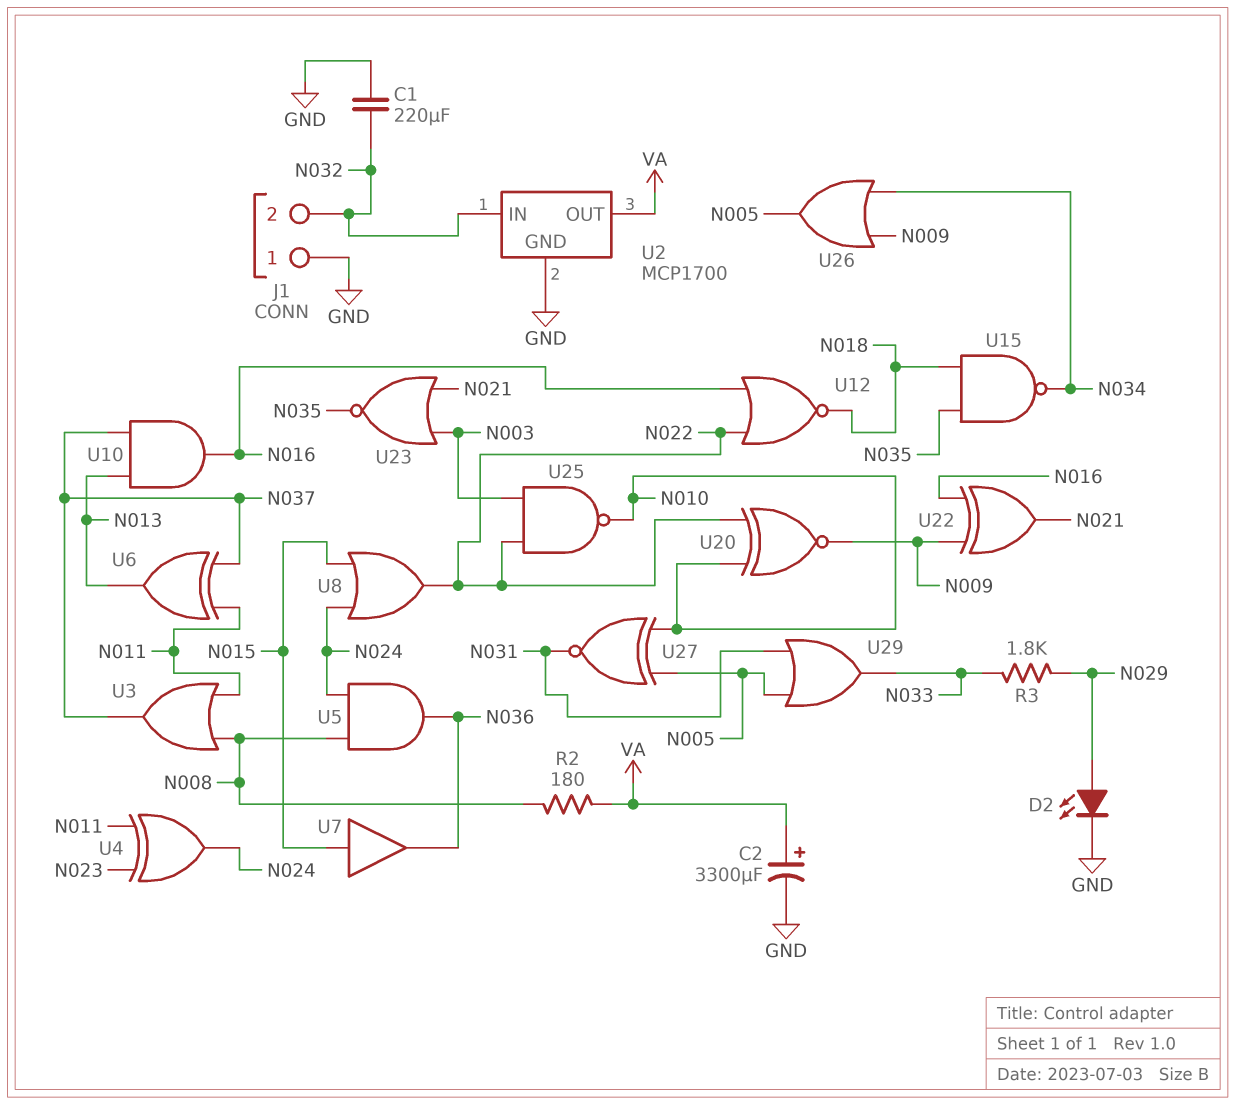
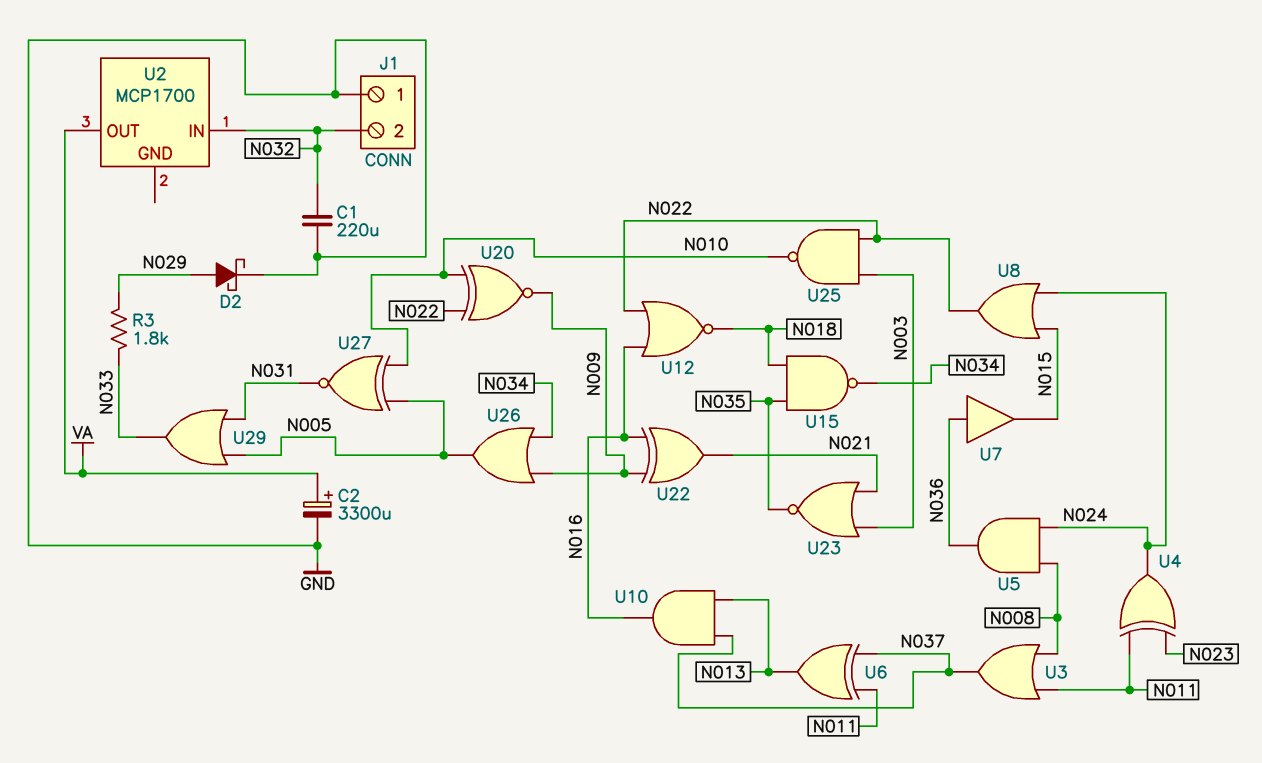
D2: LED (A N029, K GND) -> schottky (A N029, K GND)
R2: 180 (N008, VA) -> none
U2 pin GND: GND -> none
U7: buffer (in N015, out N036) -> buffer (in N036, out N015)

